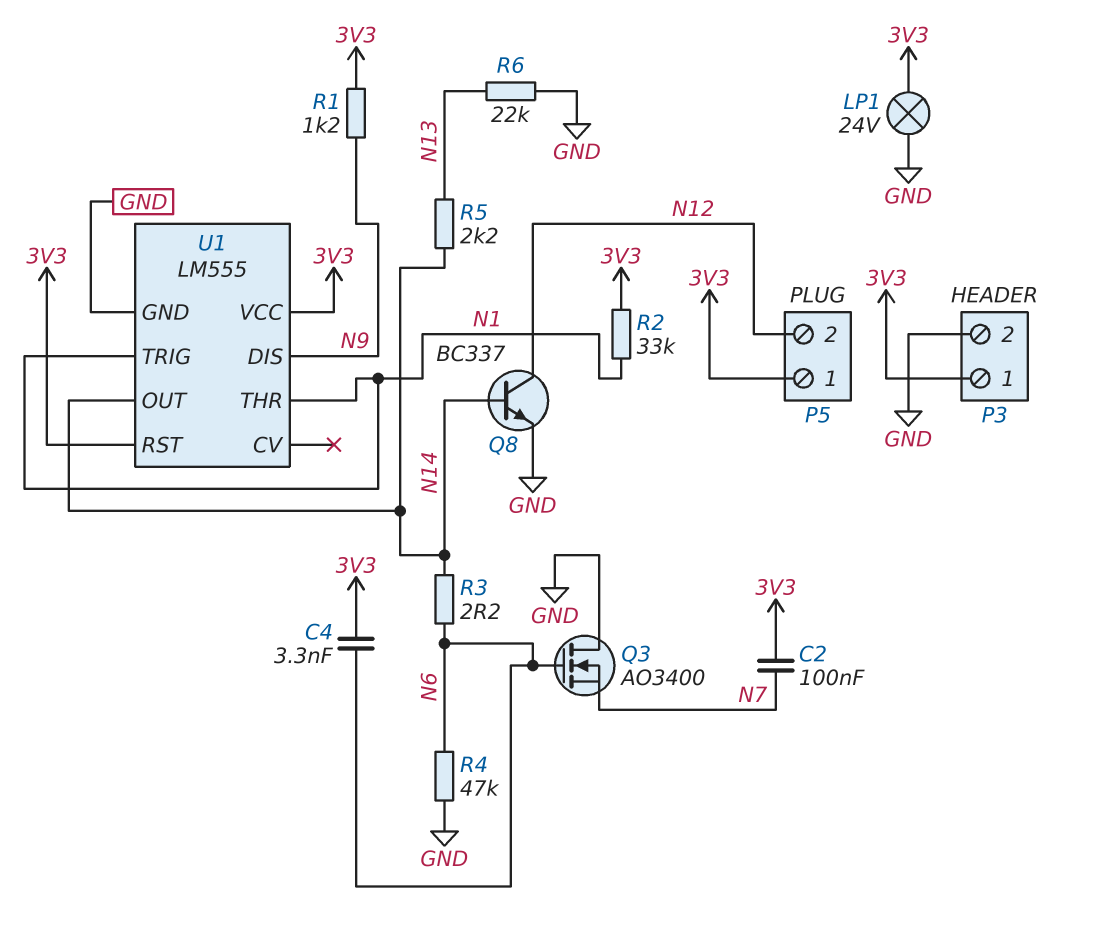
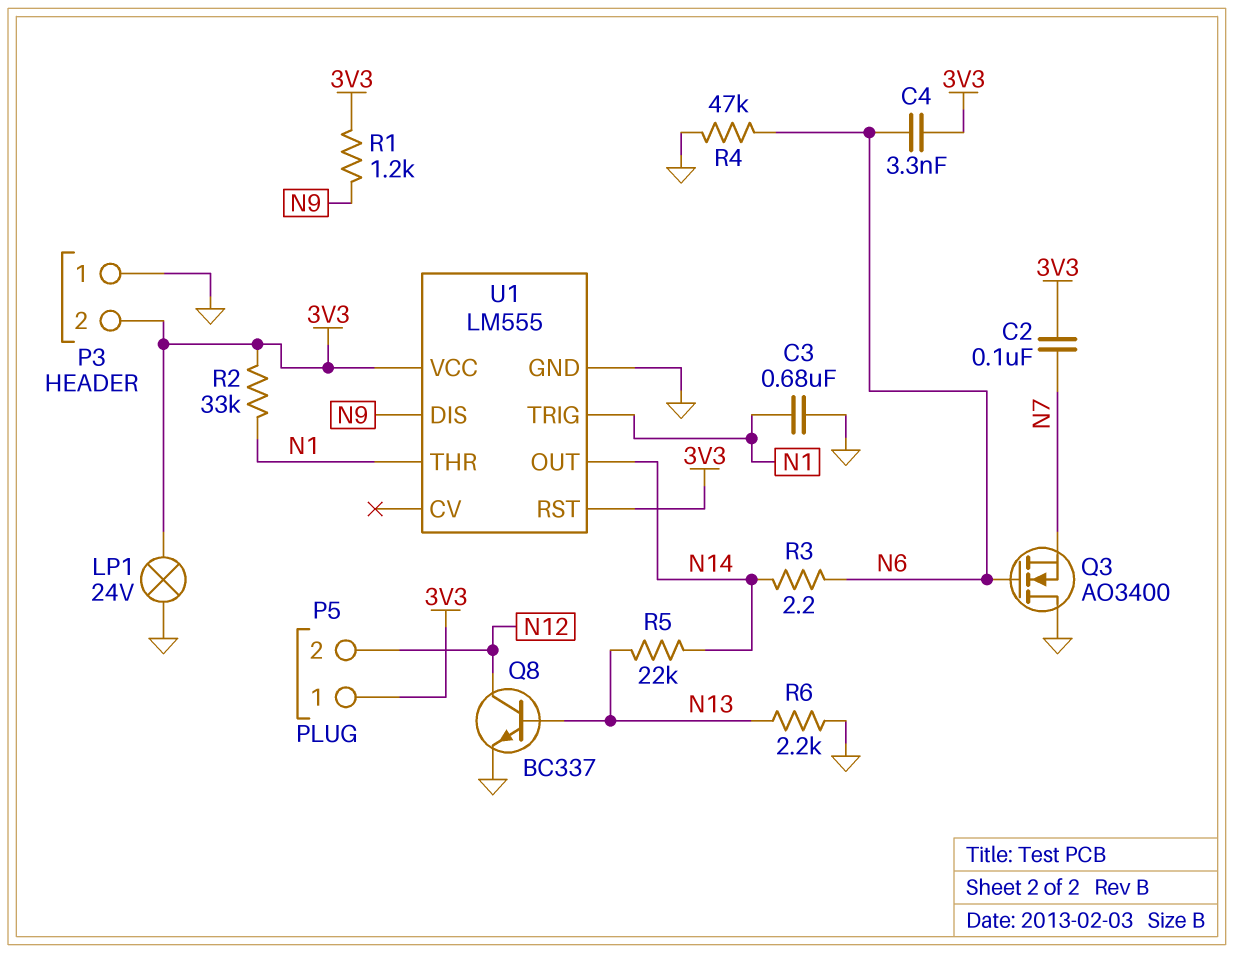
C3: none -> 680nF (GND, N1)
P3 pin 1: 3V3 -> GND
P3 pin 2: GND -> 3V3
Q8: NPN BC337 (B N14, C N12, E GND) -> NPN BC337 (B N13, C N12, E GND)
R5: 2.2k (N13, N14) -> 22k (N13, N14)
R6: 22k (GND, N13) -> 2.2k (GND, N13)

